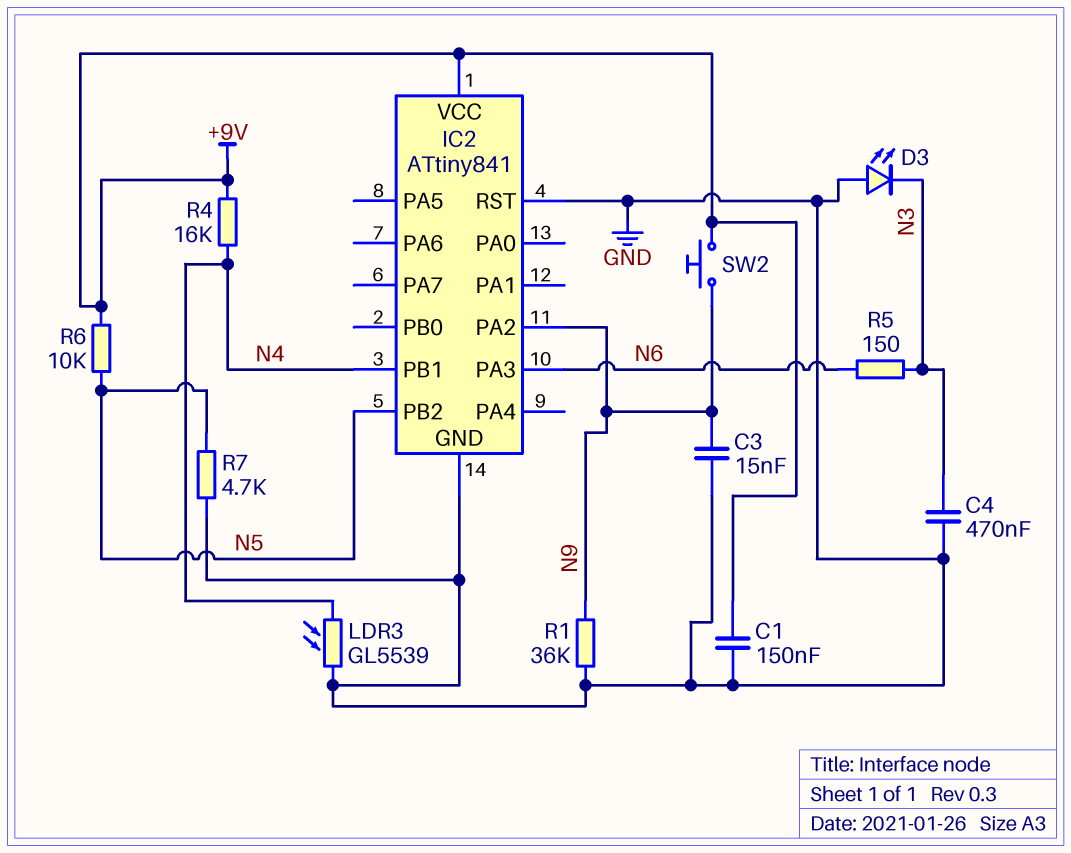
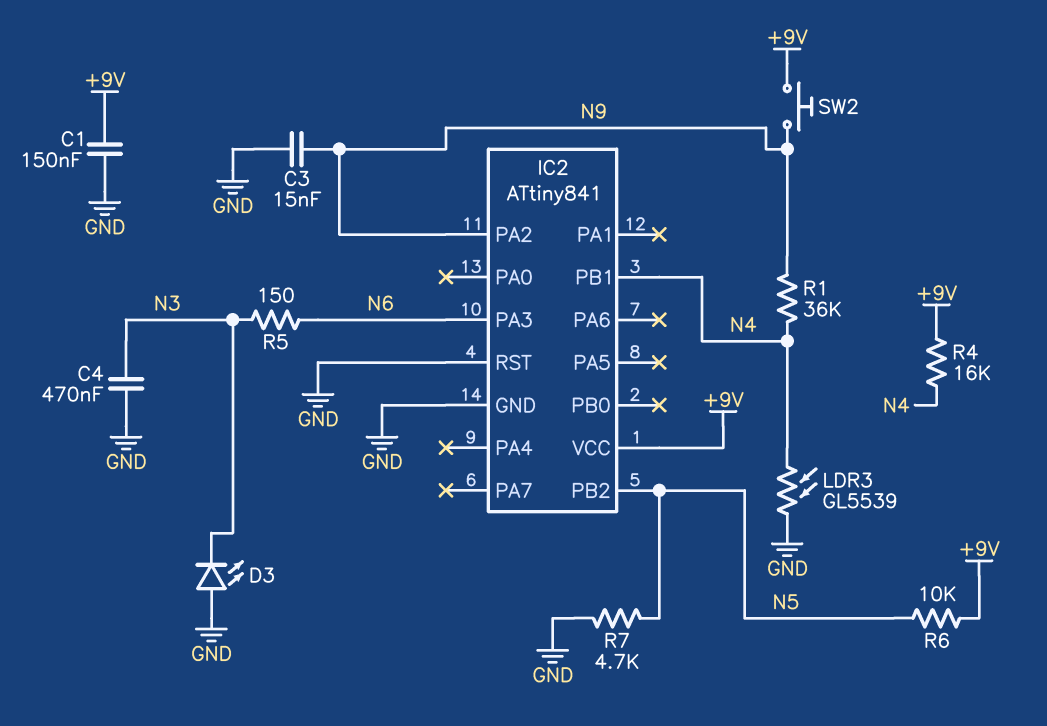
R1: 36k (GND, N9) -> 36k (N4, N9)

